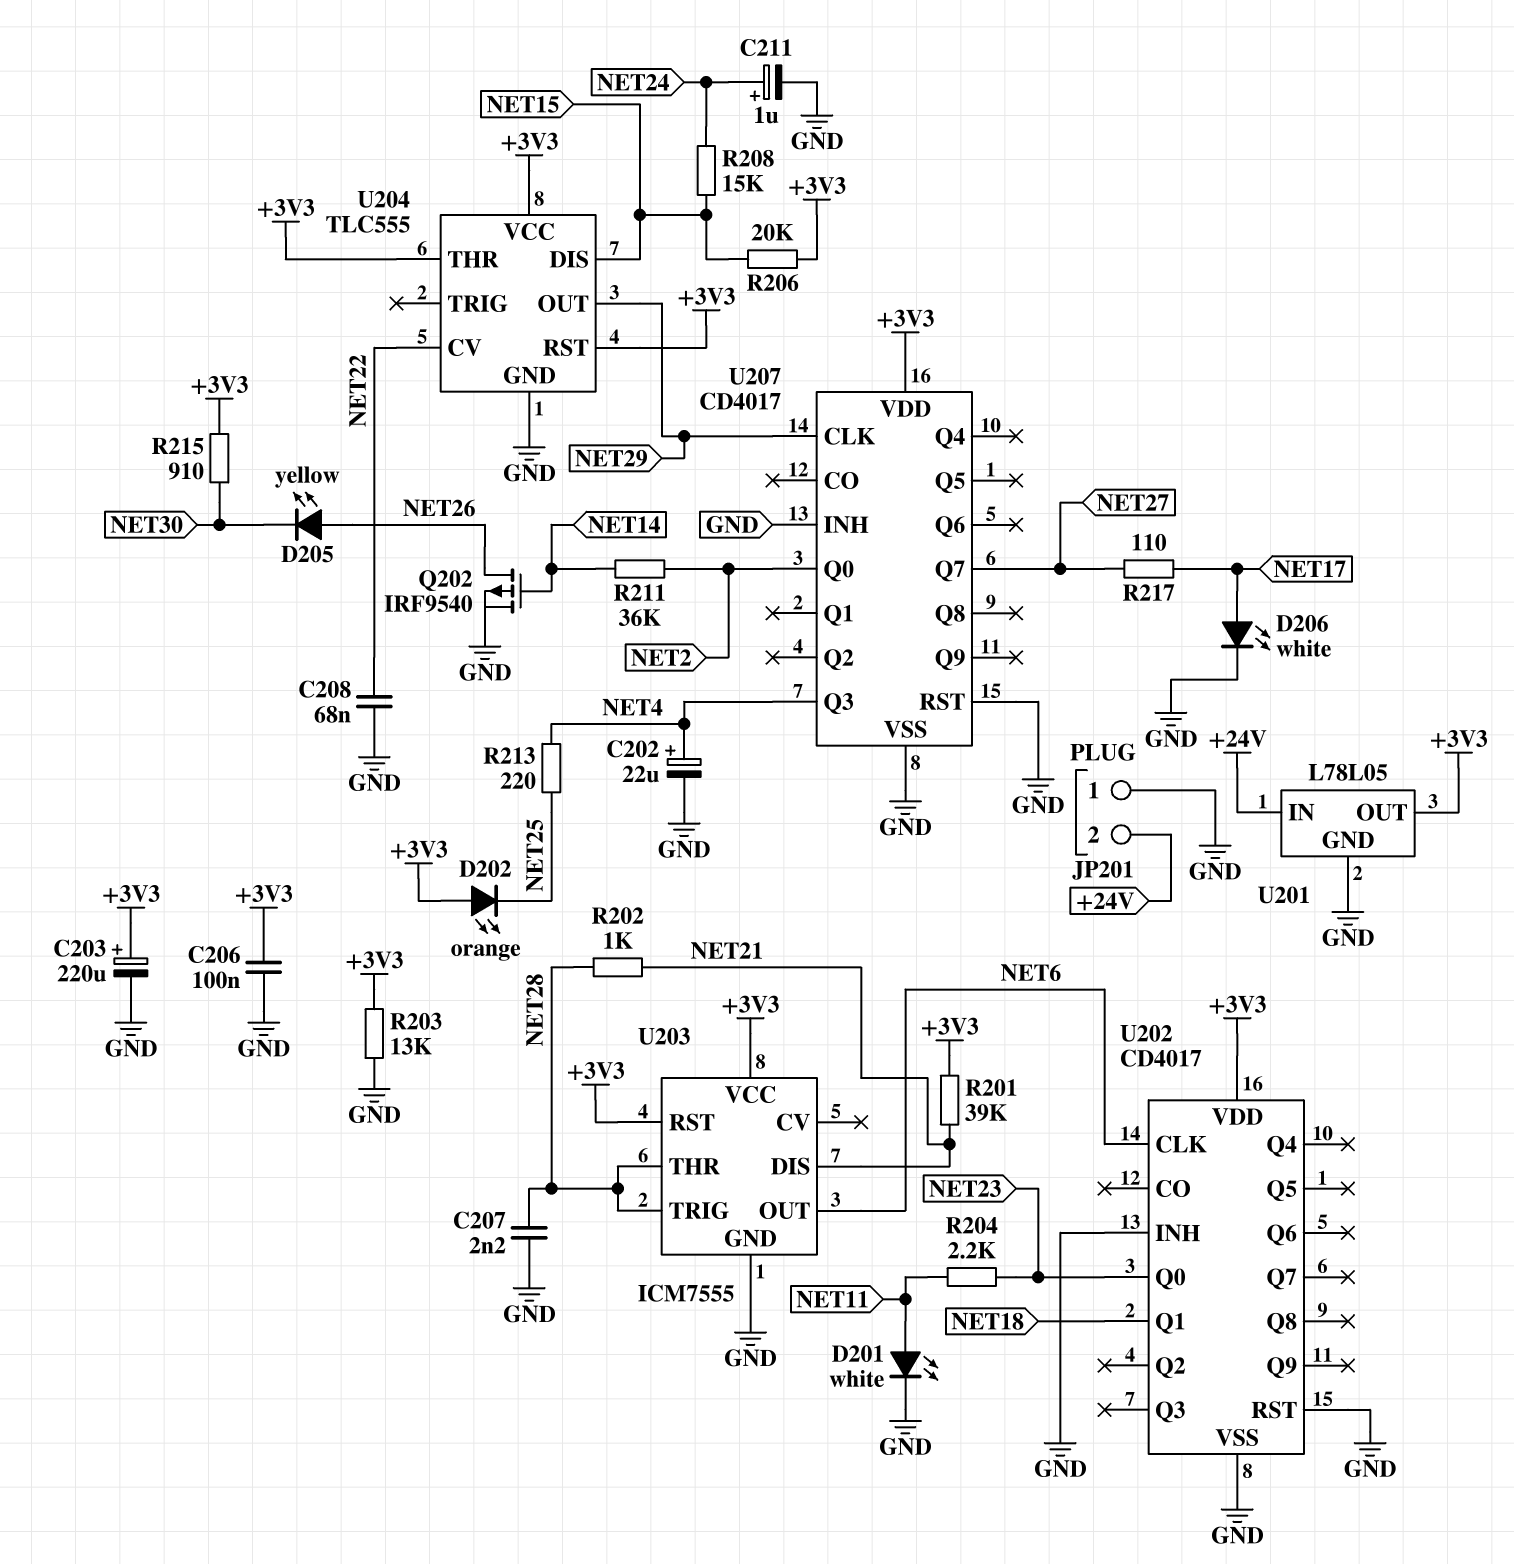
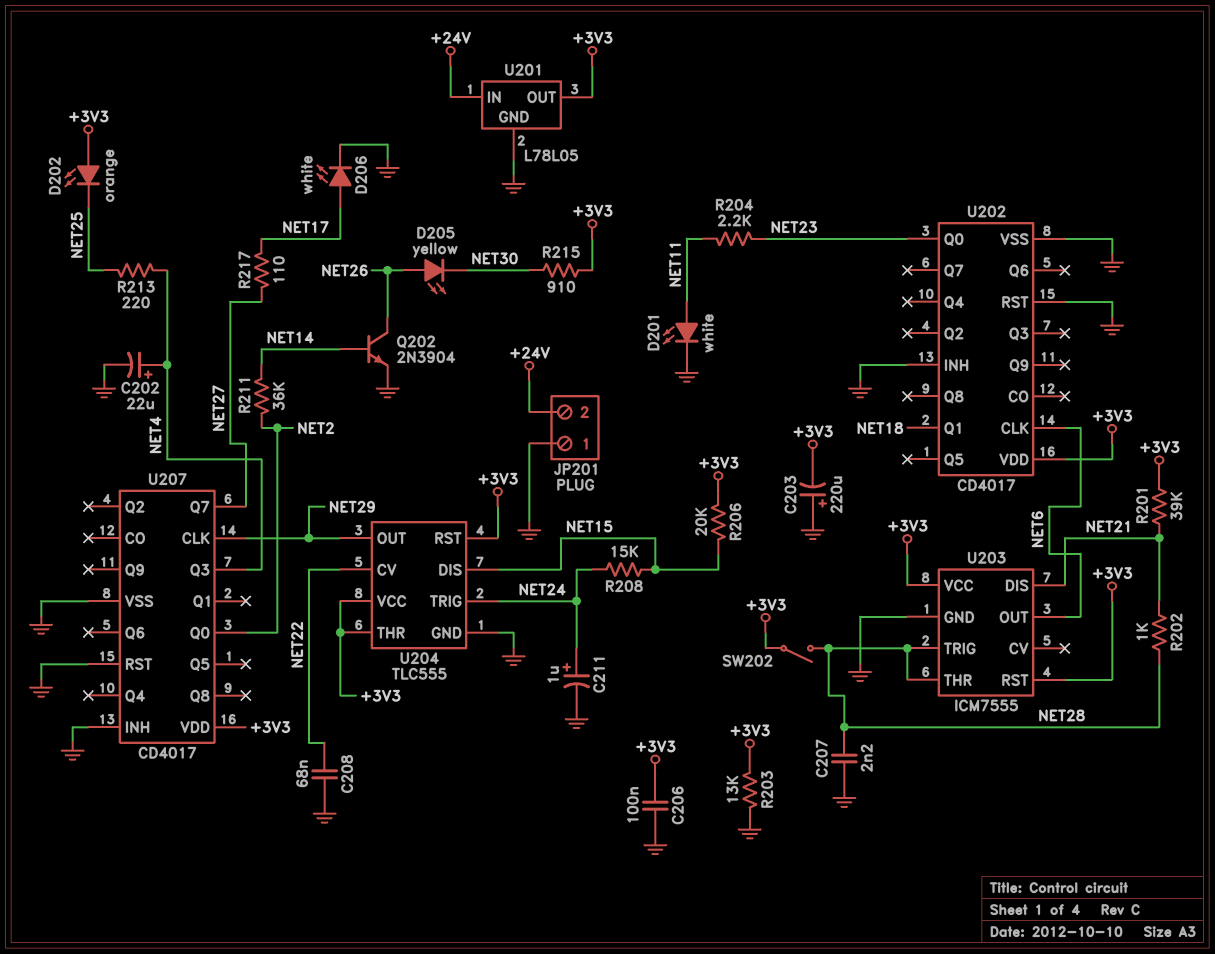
C203: 220uF (plus +3V3, minus GND) -> 220uF (plus GND, minus +3V3)
Q202: PMOS IRF9540 (G NET14, D NET26, S GND) -> NPN 2N3904 (B NET14, C NET26, E GND)
SW202: none -> switch (+3V3, NET28)
U204 pin TRIG: none -> NET24

